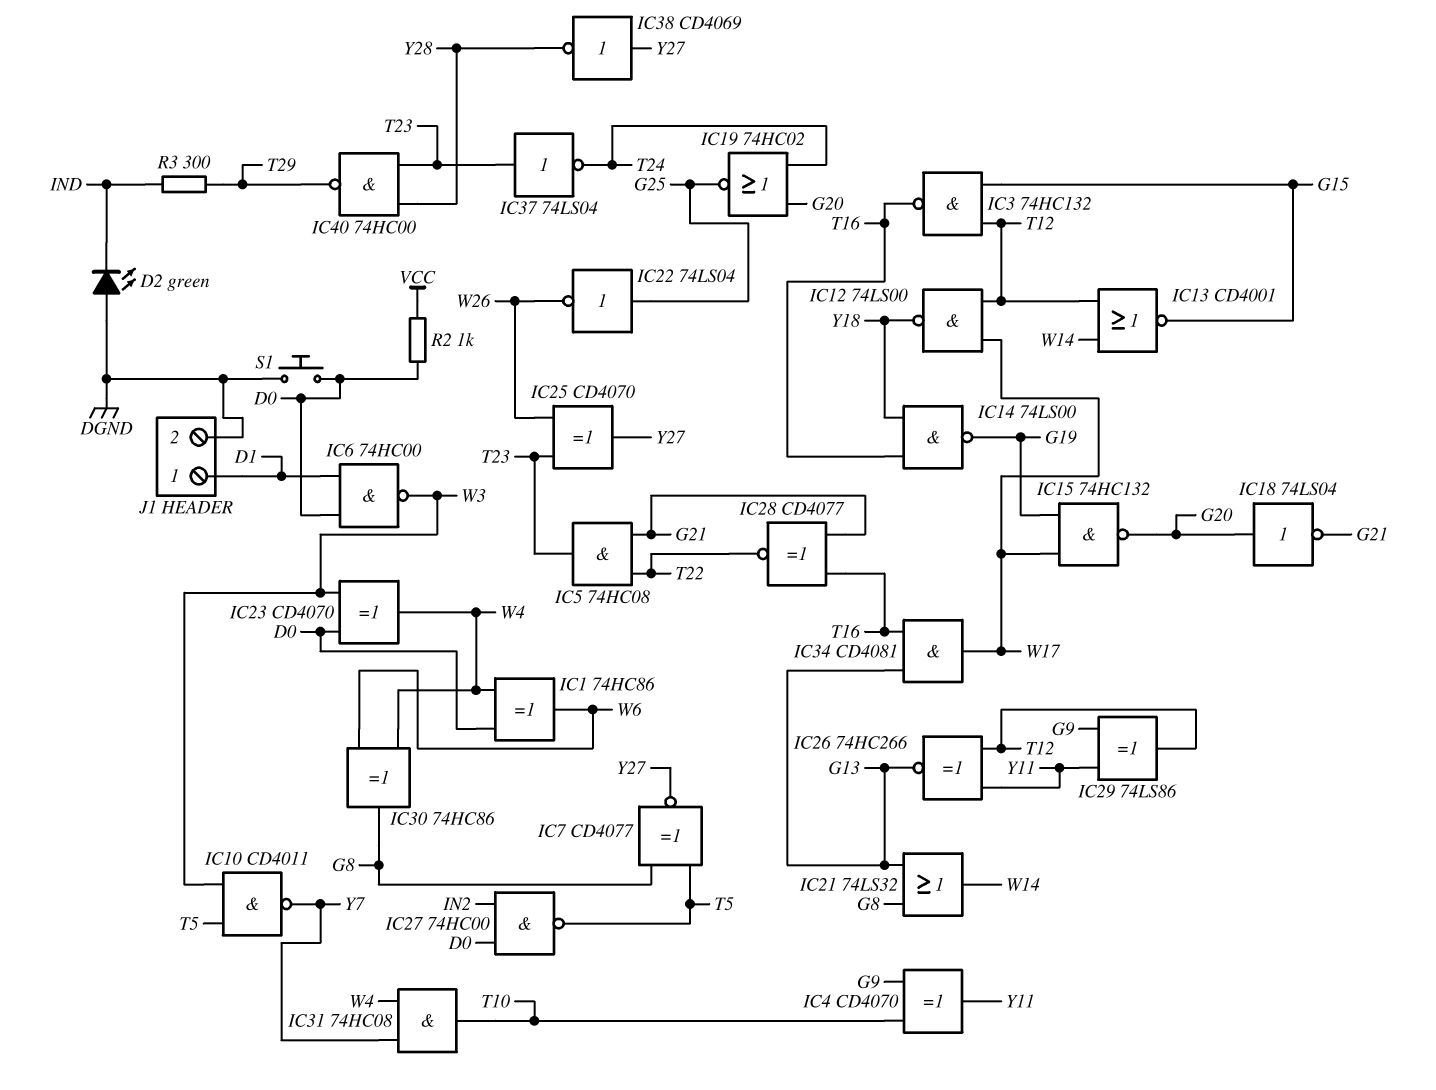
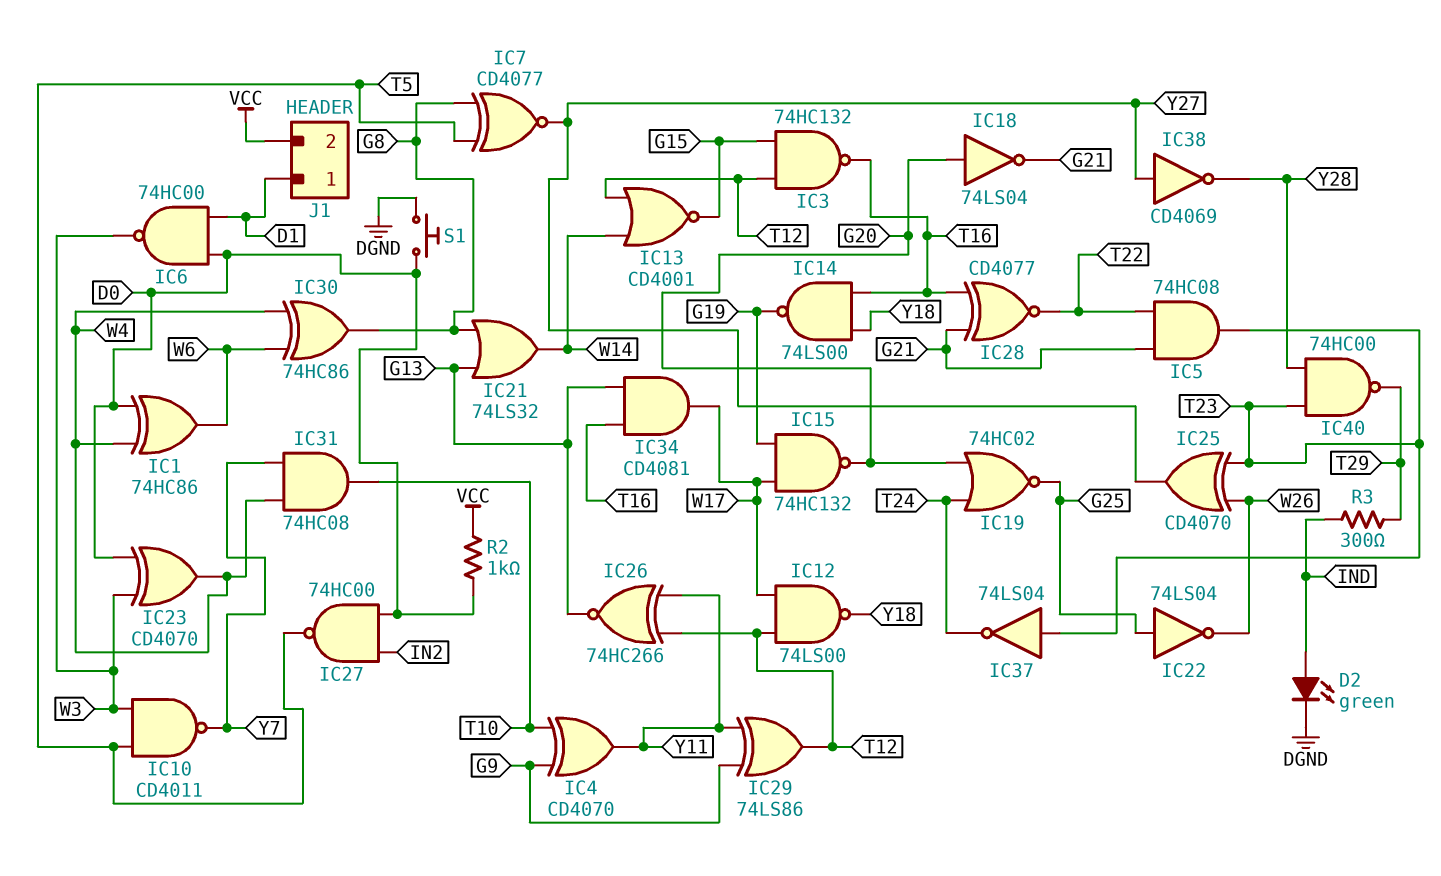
D2: LED green (A DGND, K IND) -> LED green (A IND, K DGND)
J1 pin 2: DGND -> VCC

